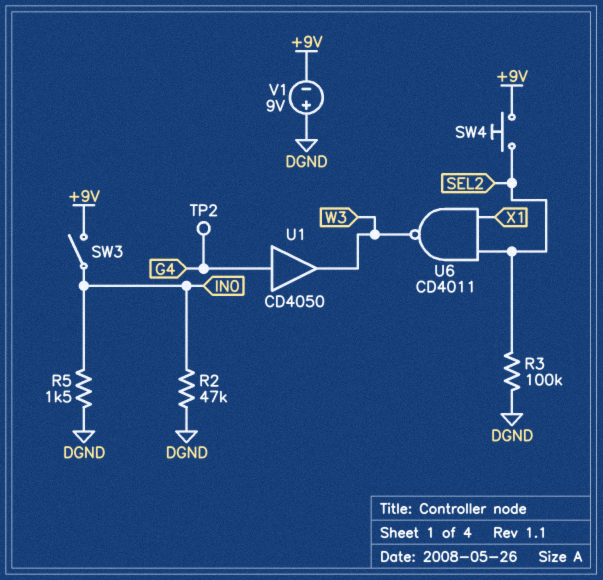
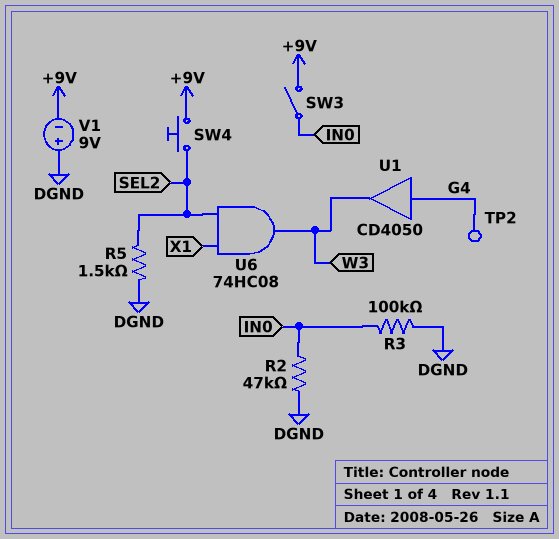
R3: 100k (DGND, SEL2) -> 100k (DGND, IN0)
R5: 1.5k (DGND, IN0) -> 1.5k (DGND, SEL2)
U6: NAND CD4011 (in SEL2, in X1, out W3) -> AND 74HC08 (in SEL2, in X1, out W3)

